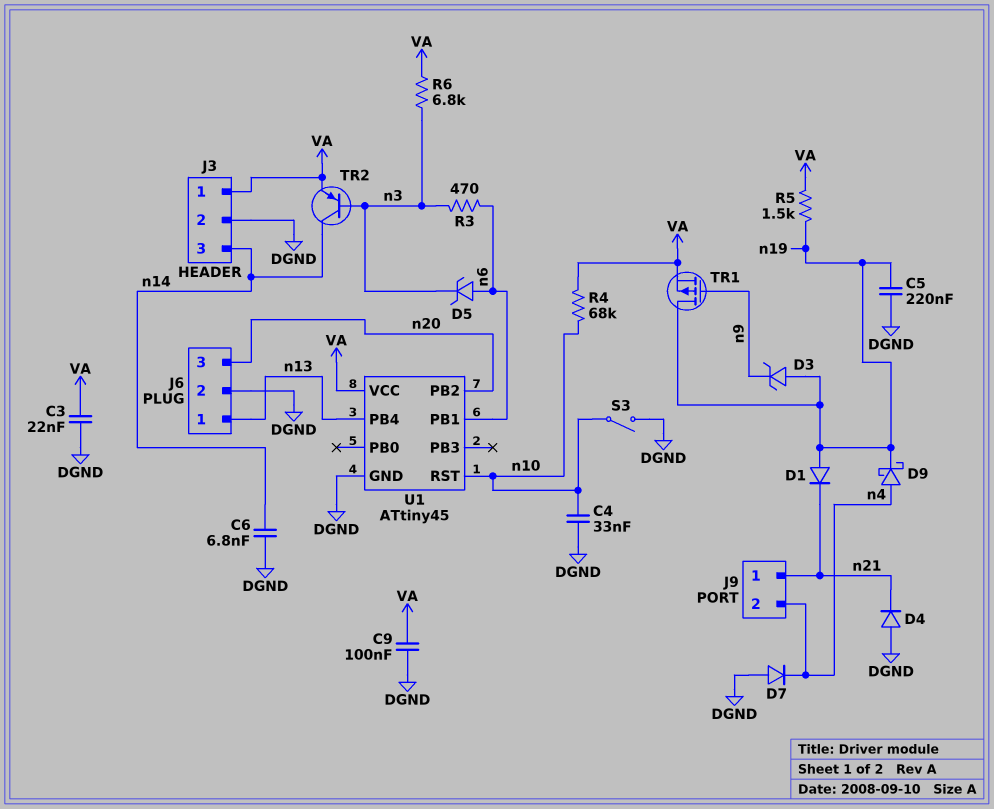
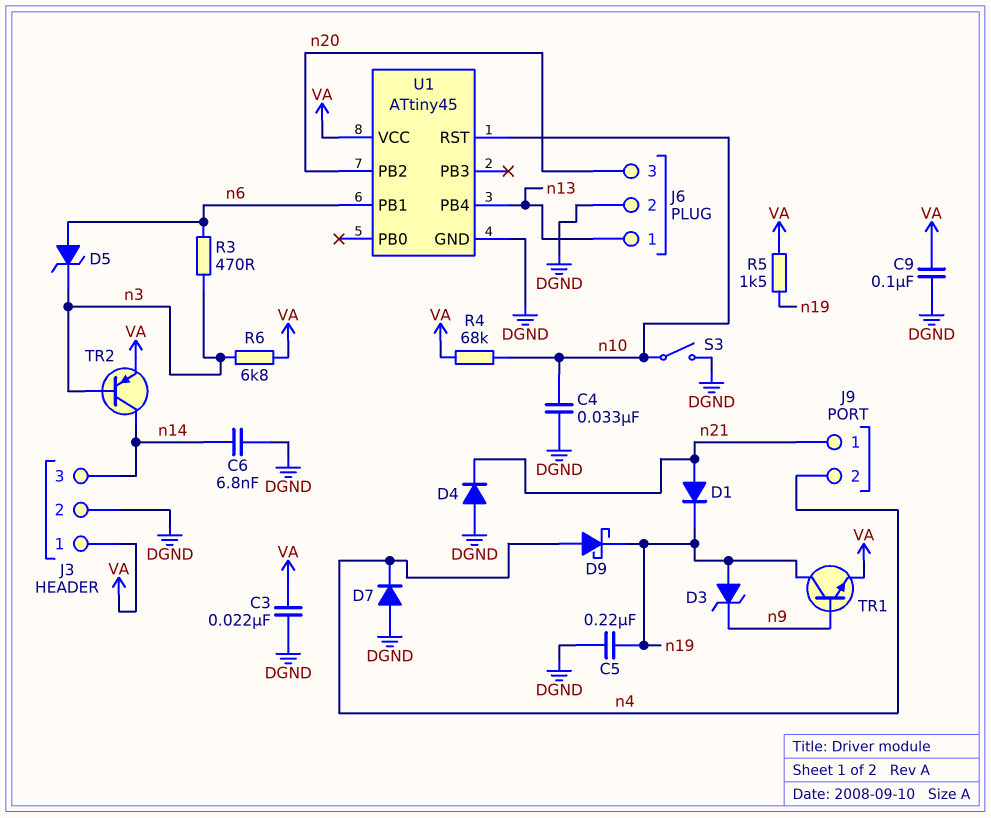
D1: diode (A n19, K n21) -> diode (A n21, K n19)
TR1: PMOS (G n9, D n19, S VA) -> NPN (B n9, C n19, E VA)

